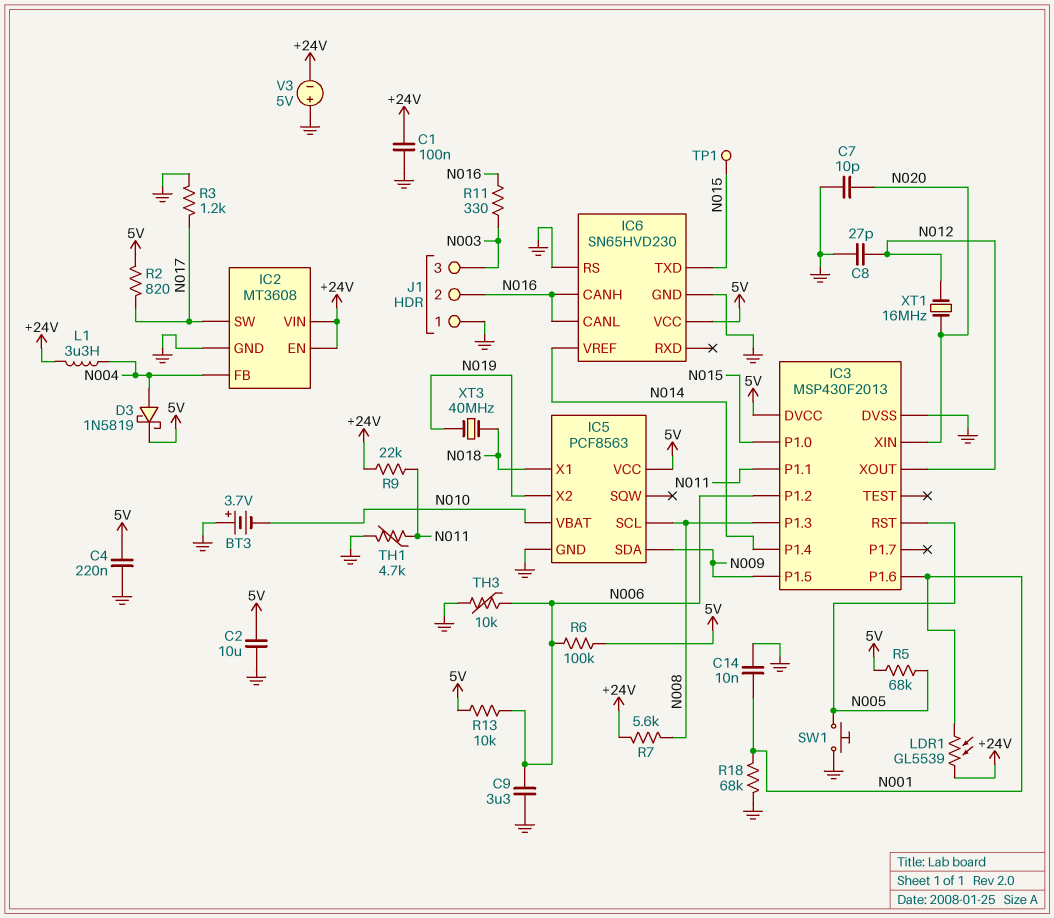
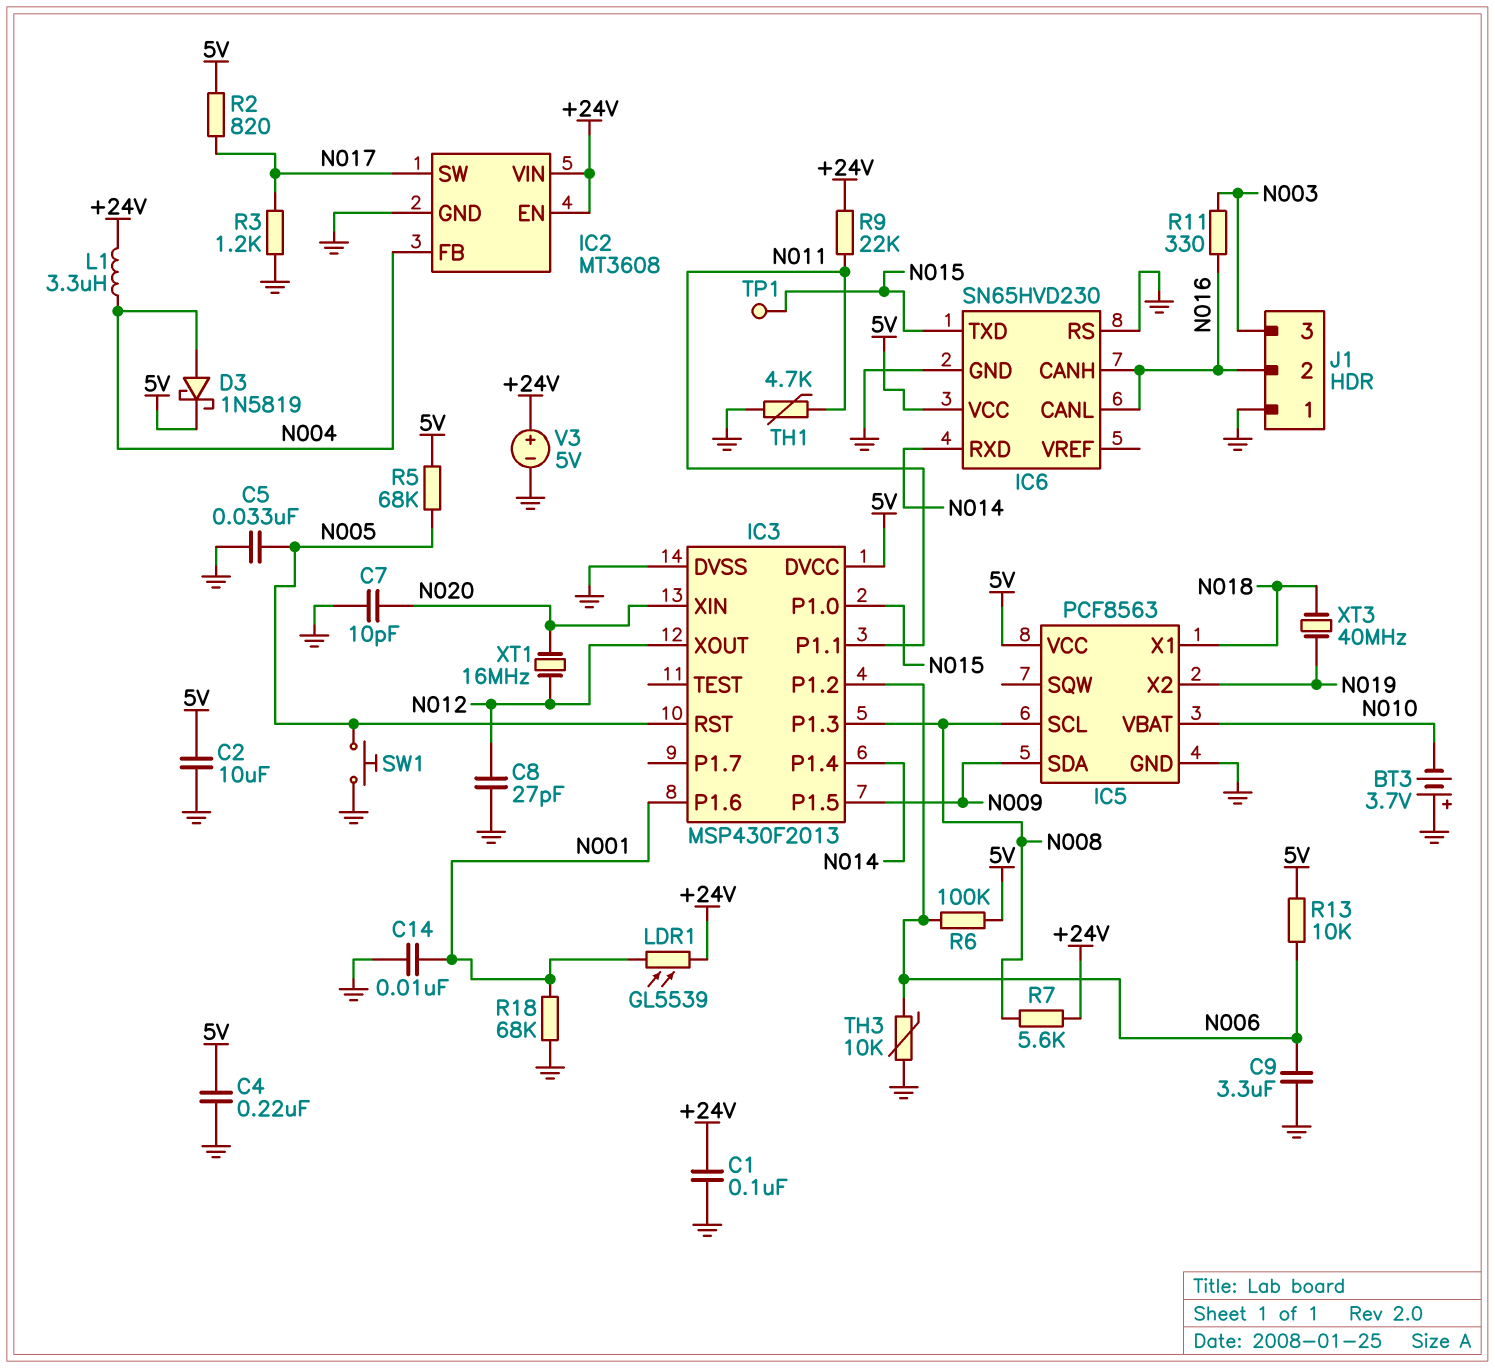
C5: none -> 33nF (GND, N005)
IC6 pin RXD: none -> N014
IC6 pin VREF: N014 -> none
V3: 5V (plus GND, minus +24V) -> 5V (plus +24V, minus GND)

